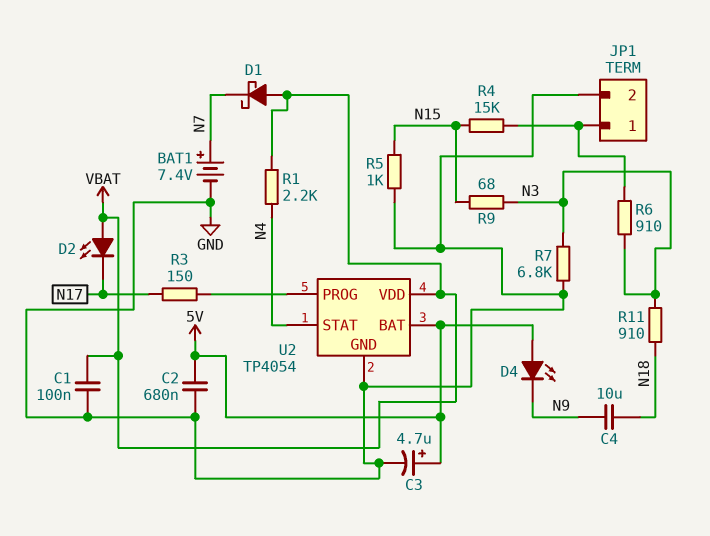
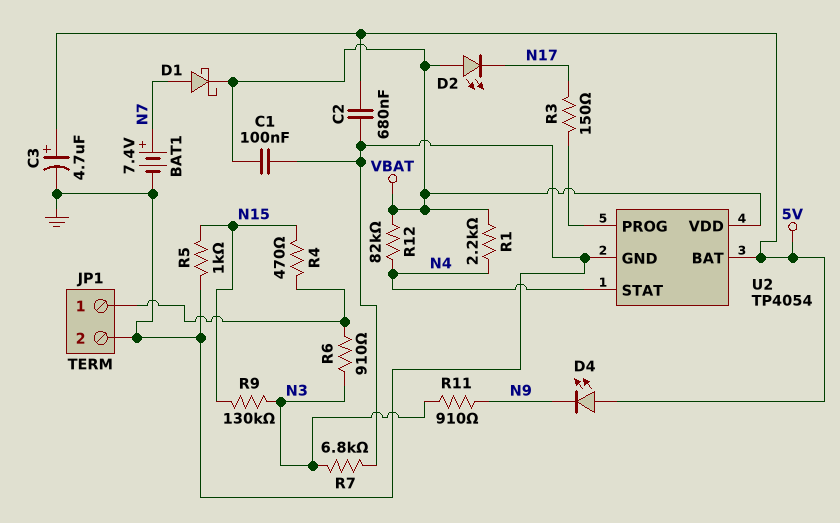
C4: 10uF (N9, N18) -> none
D1: schottky (A VBAT, K N7) -> schottky (A N7, K VBAT)
R4: 15k (JP1/1, N15) -> 470 (JP1/1, N15)
R9: 68 (N3, N15) -> 130k (N3, N15)
R11: 910 (N3, N18) -> 910 (N3, N9)
R12: none -> 82k (N4, VBAT)

